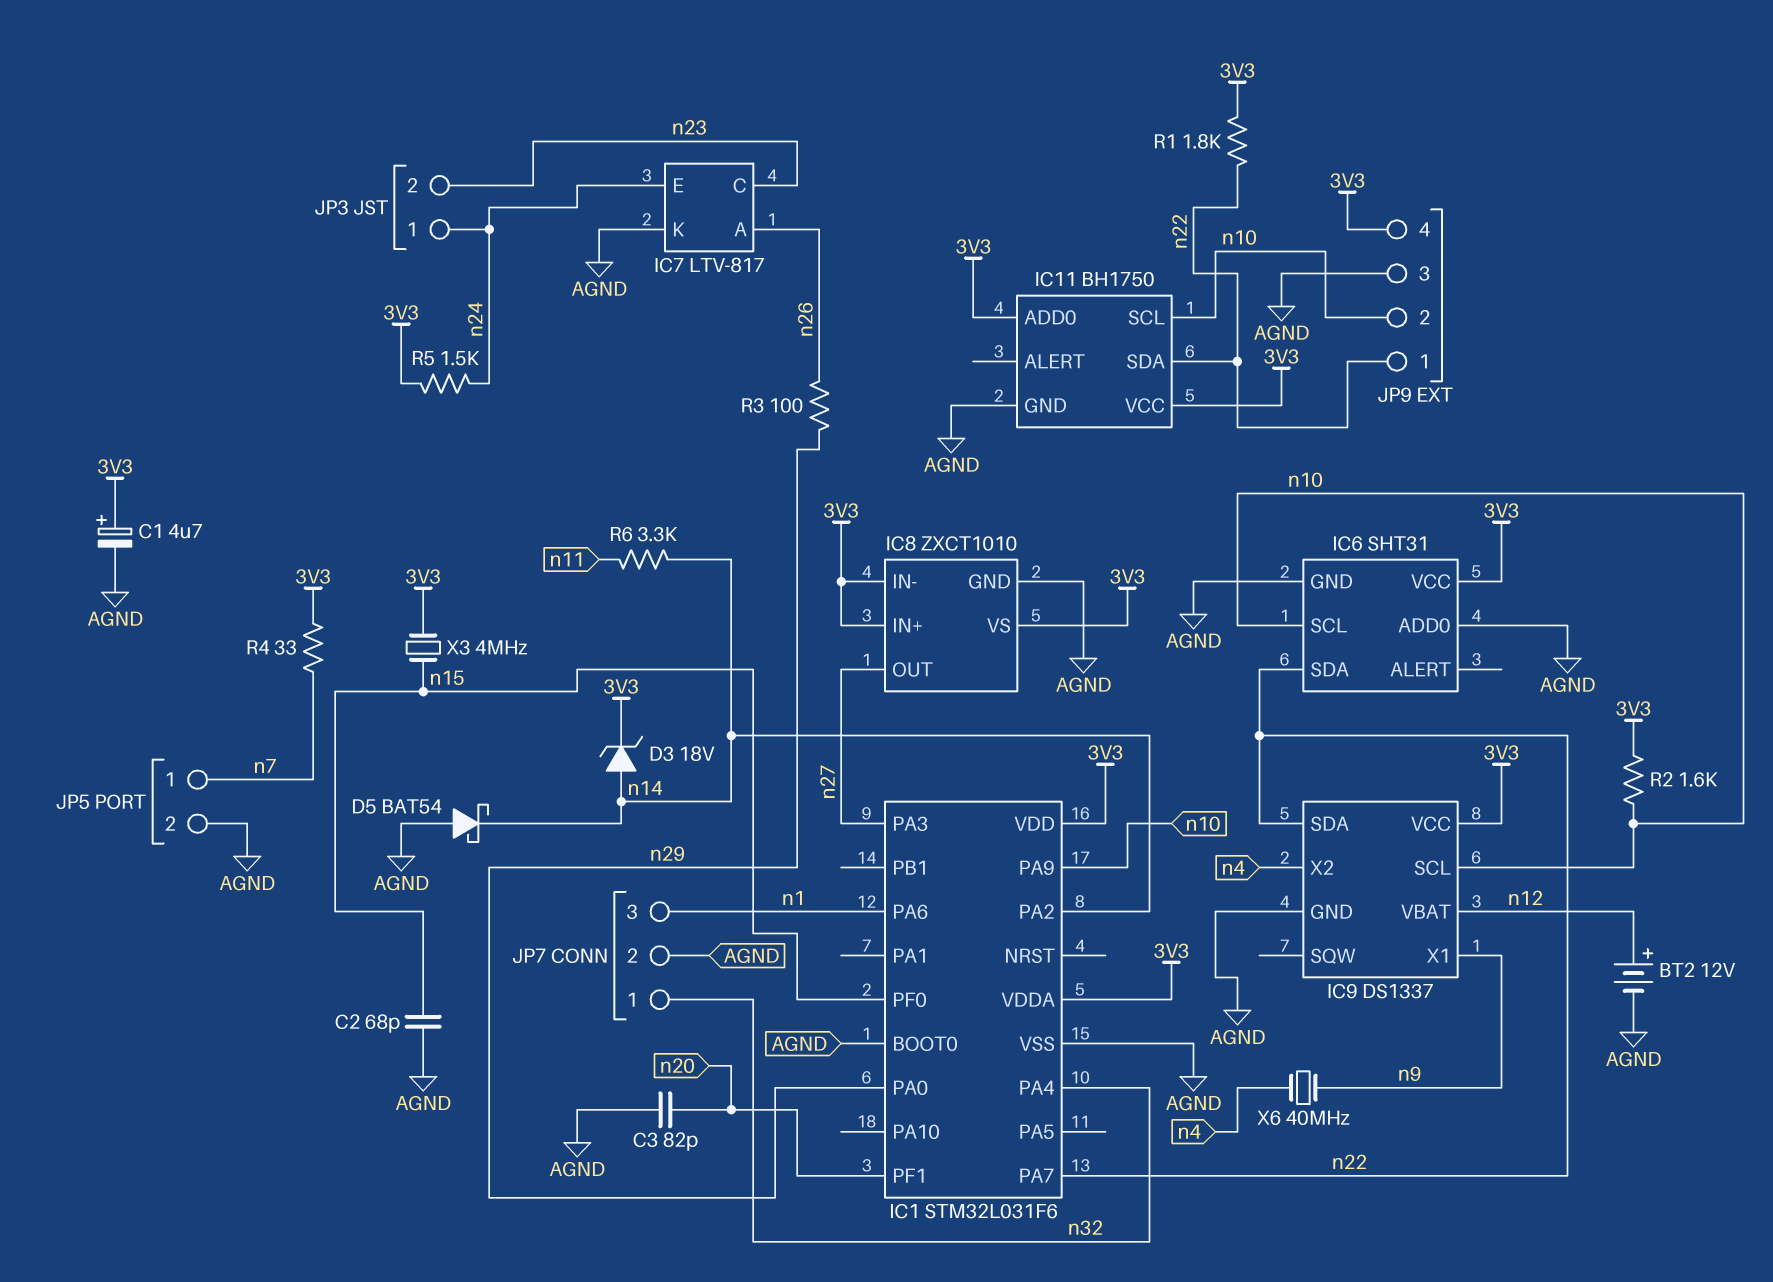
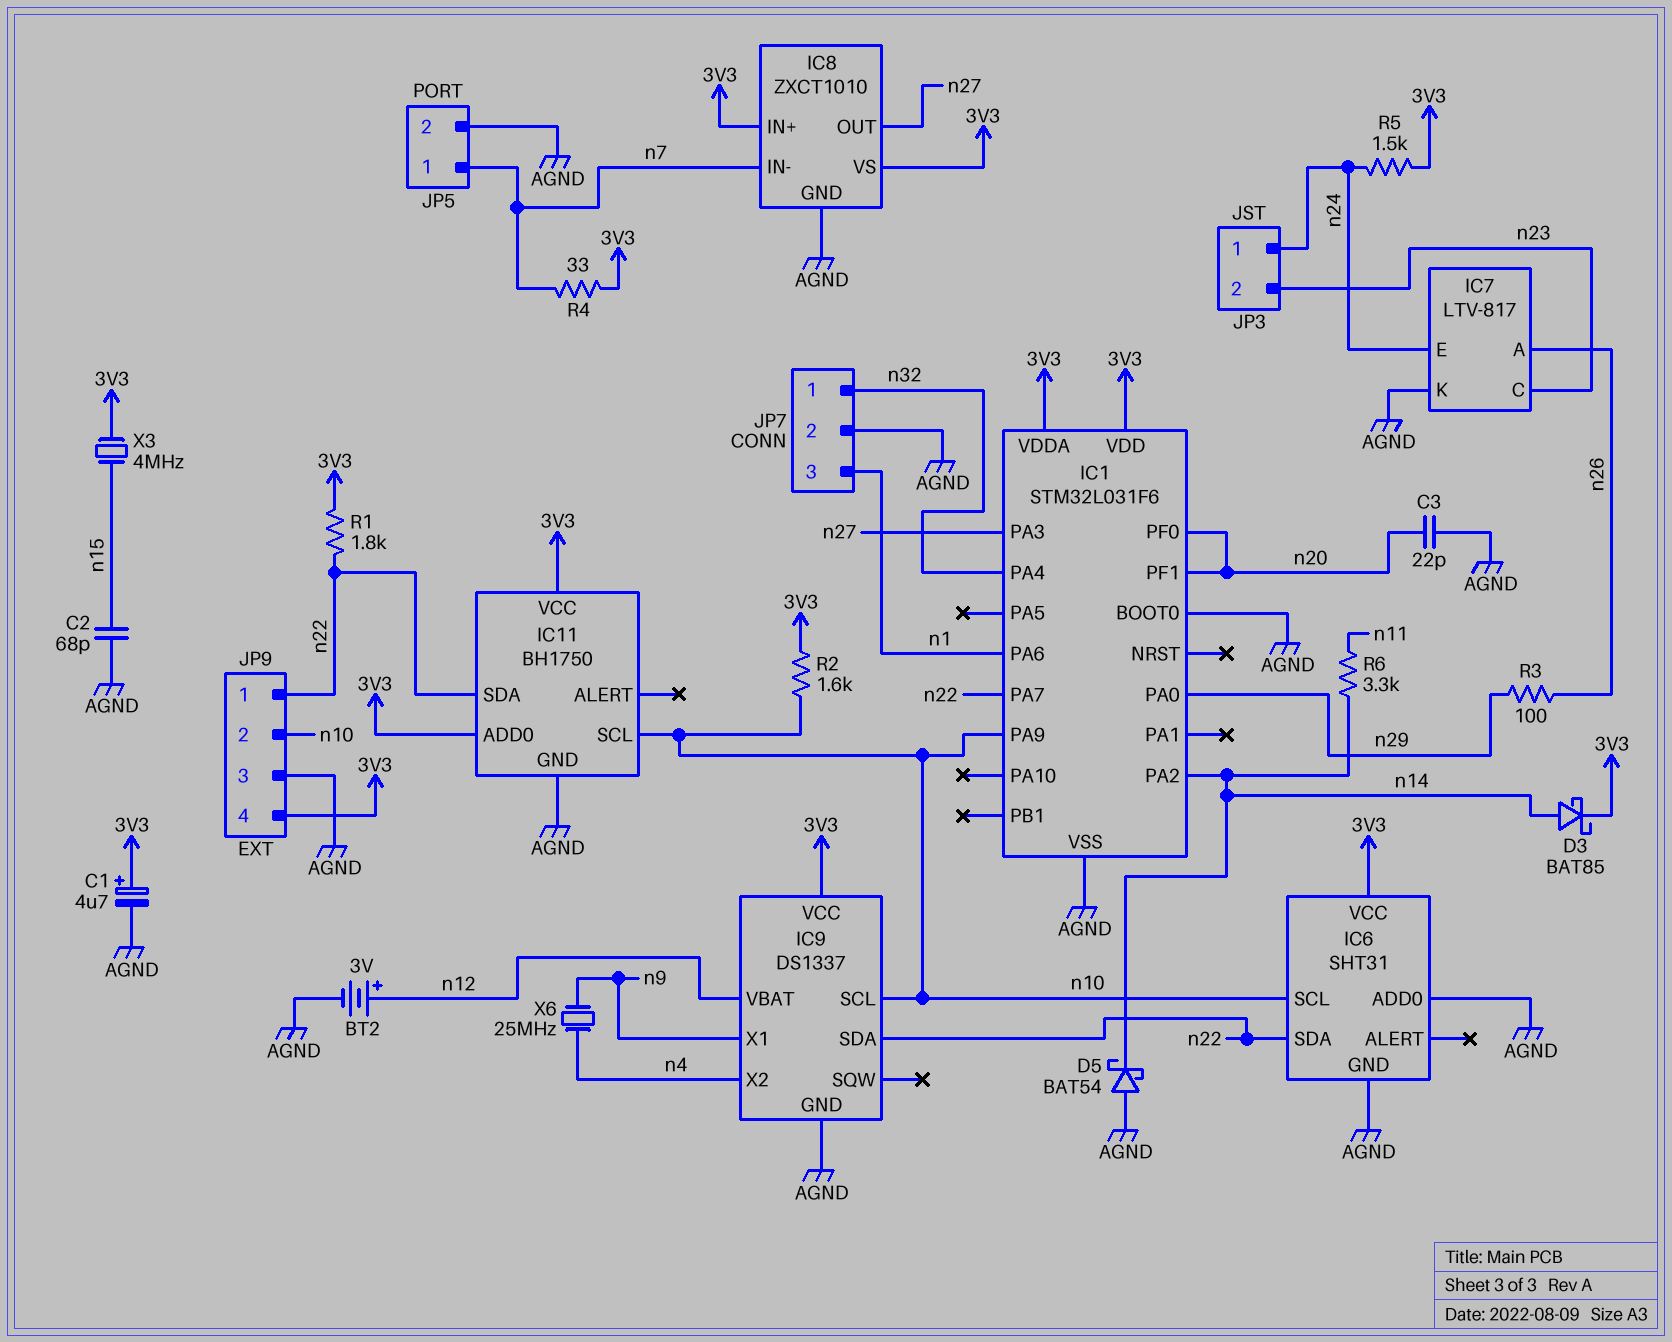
BT2: 12V (plus n12, minus AGND) -> 3V (plus n12, minus AGND)
C3: 82pF (AGND, n20) -> 22pF (AGND, n20)
D3: zener 18V (A n14, K 3V3) -> schottky BAT85 (A n14, K 3V3)
IC1 pin PF0: n15 -> n20
IC8 pin IN-: 3V3 -> n7
X6: 40MHz (n4, n9) -> 25MHz (n4, n9)

